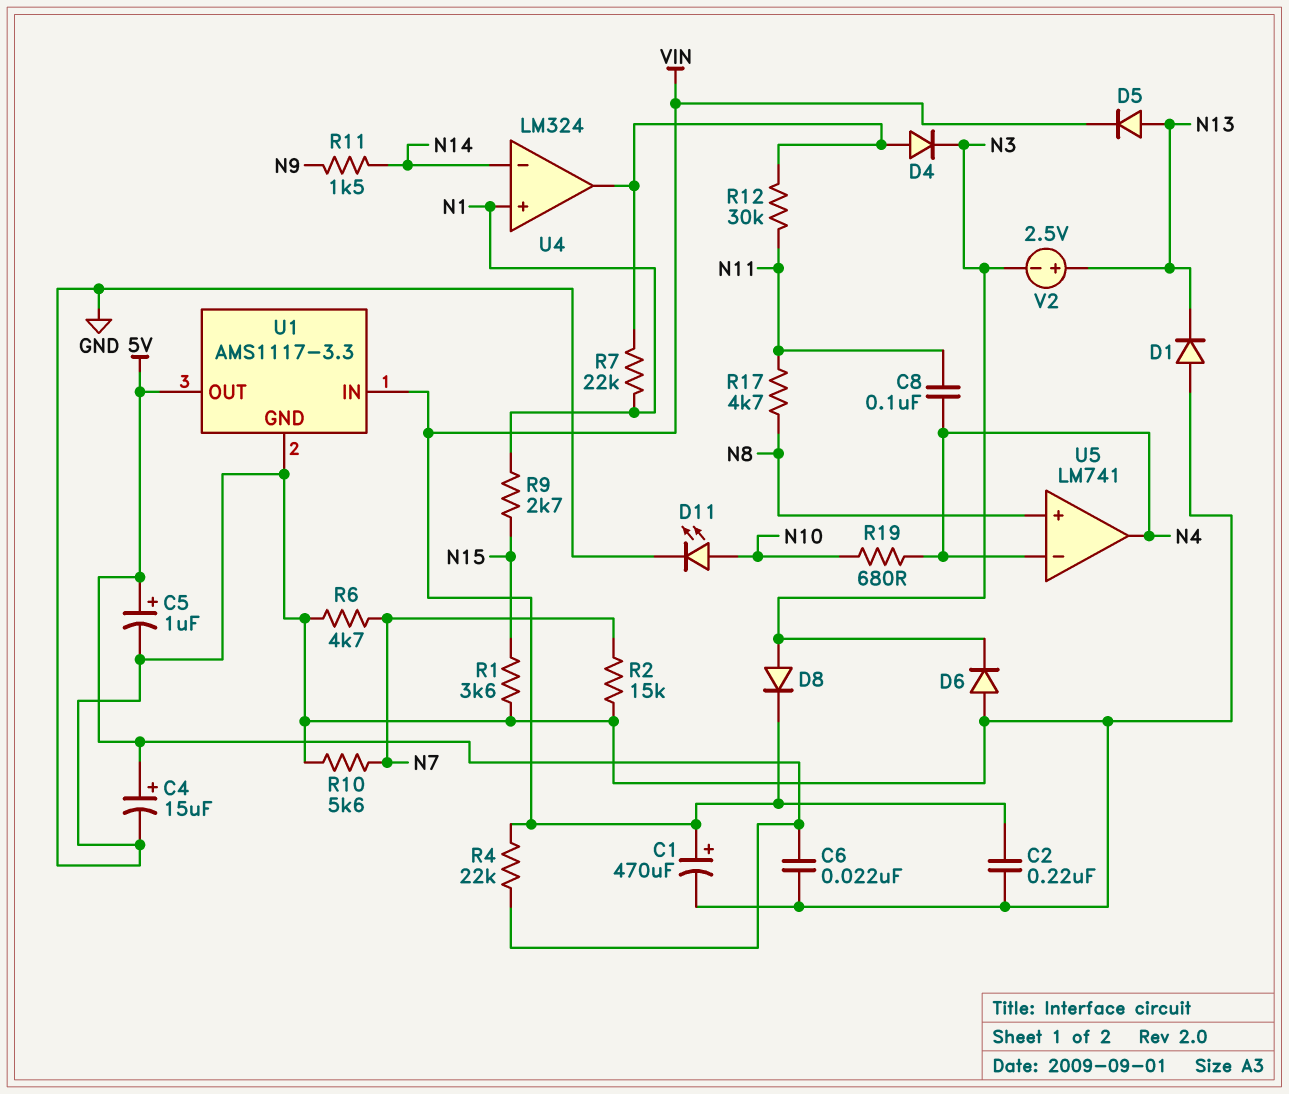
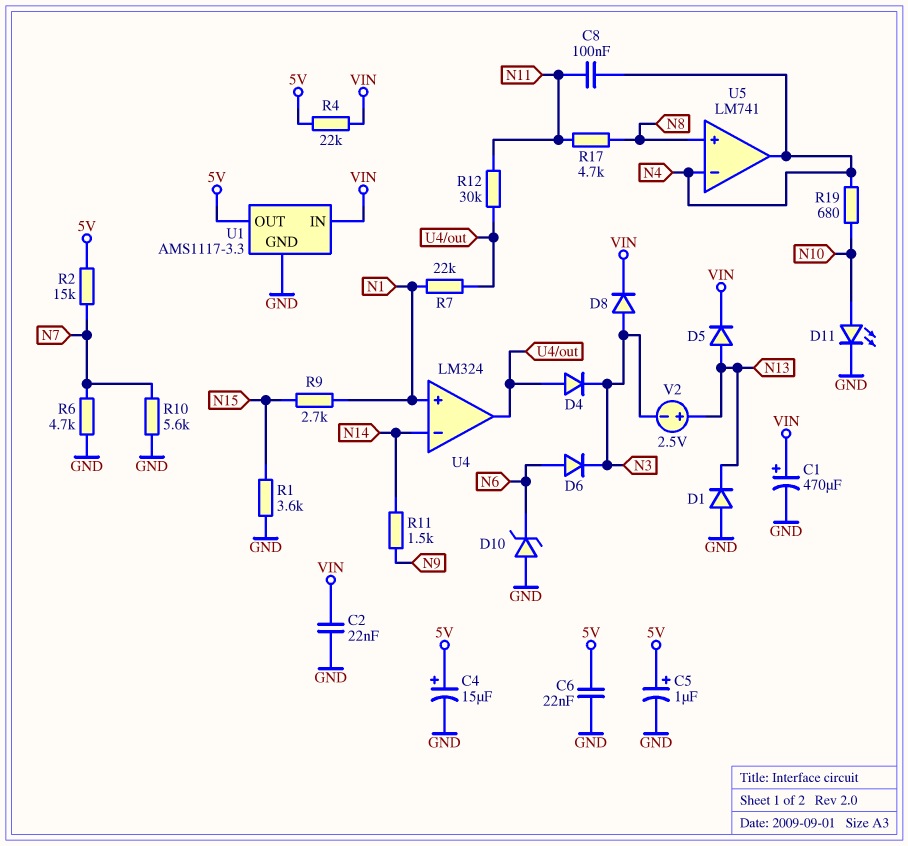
C2: 220nF (GND, VIN) -> 22nF (GND, VIN)
D6: diode (A GND, K N3) -> diode (A N6, K N3)
D10: none -> zener (A GND, K N6)
R2: 15k (GND, N7) -> 15k (5V, N7)

